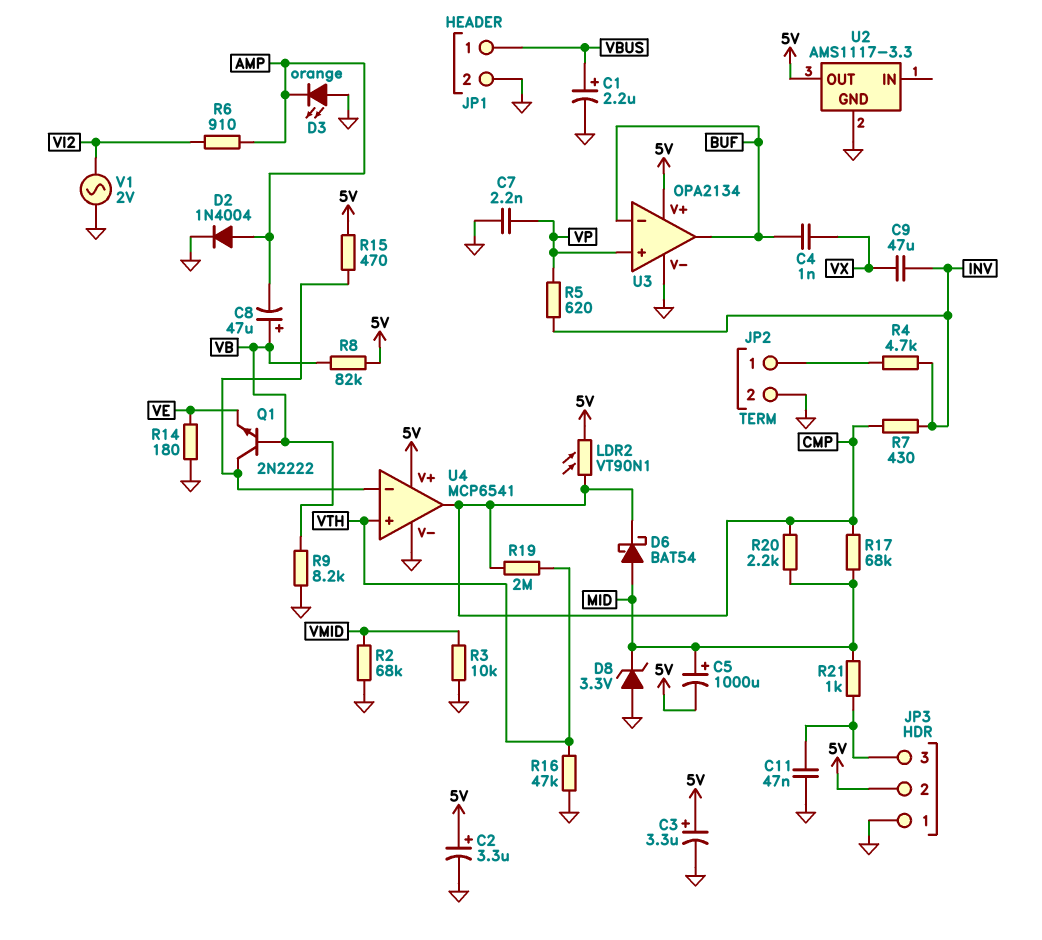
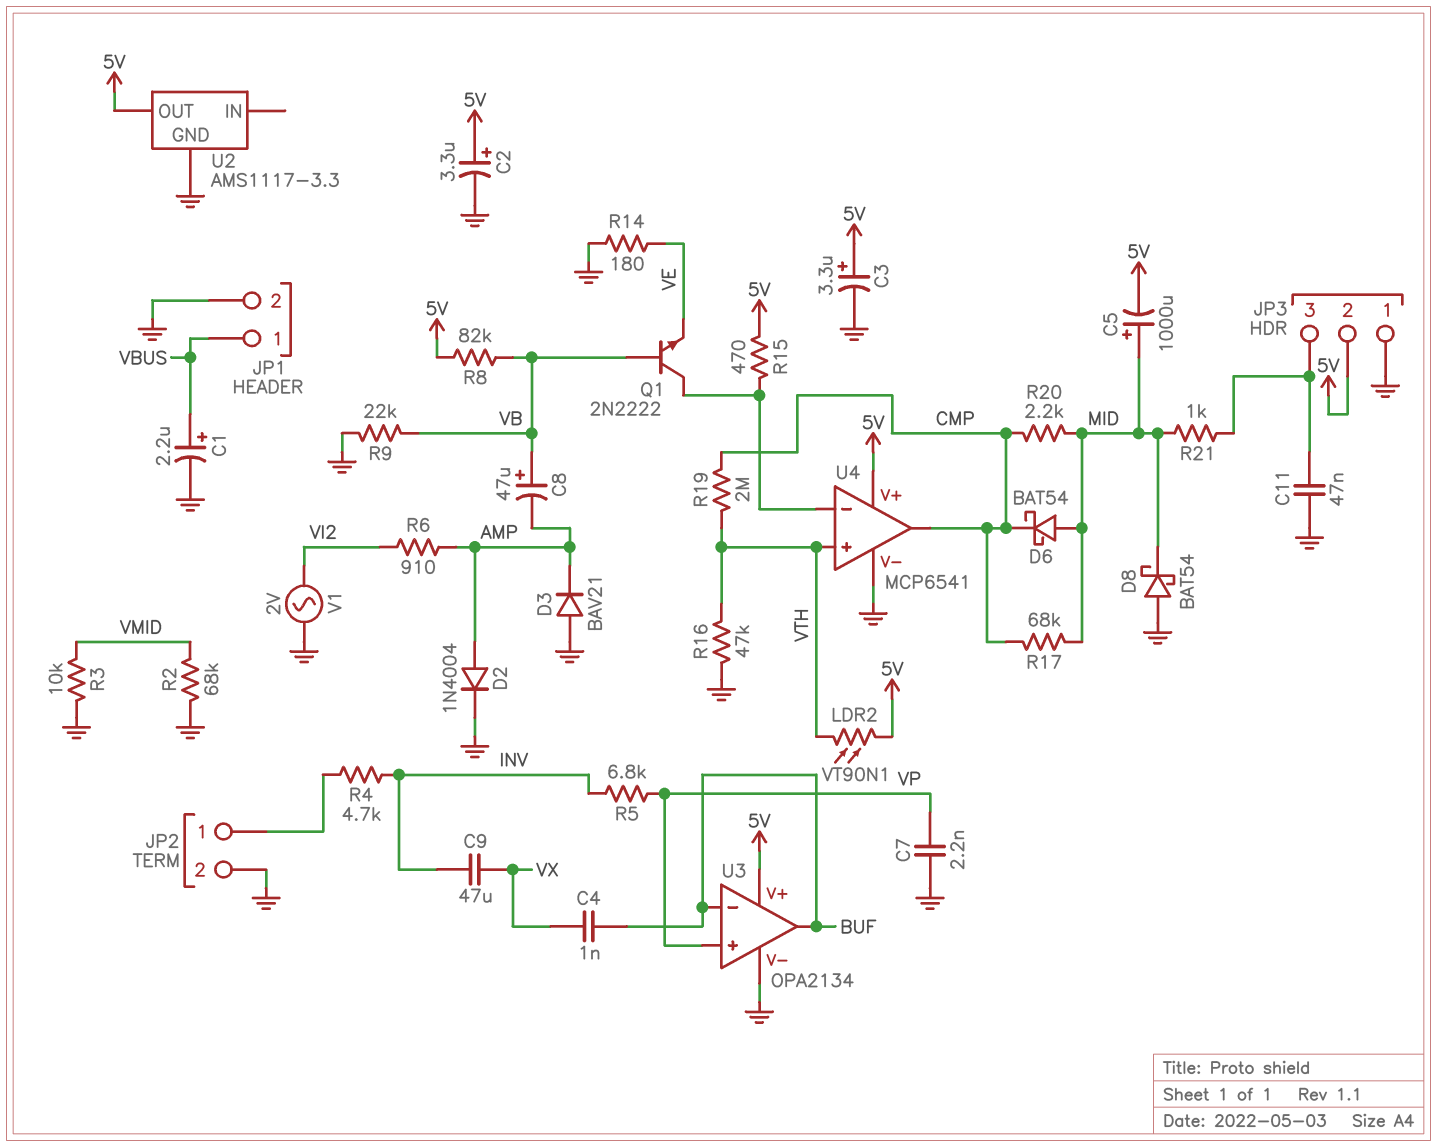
D3: LED orange (A GND, K AMP) -> diode BAV21 (A GND, K AMP)
D8: zener 3.3V (A GND, K MID) -> schottky BAT54 (A GND, K MID)
LDR2: VT90N1 (5V, CMP) -> VT90N1 (5V, VTH)
R5: 620 (INV, VP) -> 6.8k (INV, VP)
R7: 430 (CMP, INV) -> none
R9: 8.2k (GND, VB) -> 22k (GND, VB)

